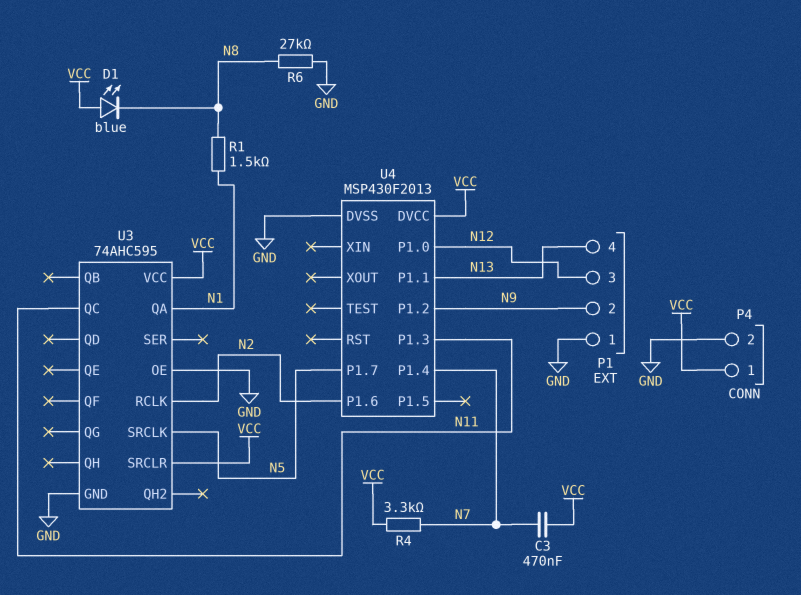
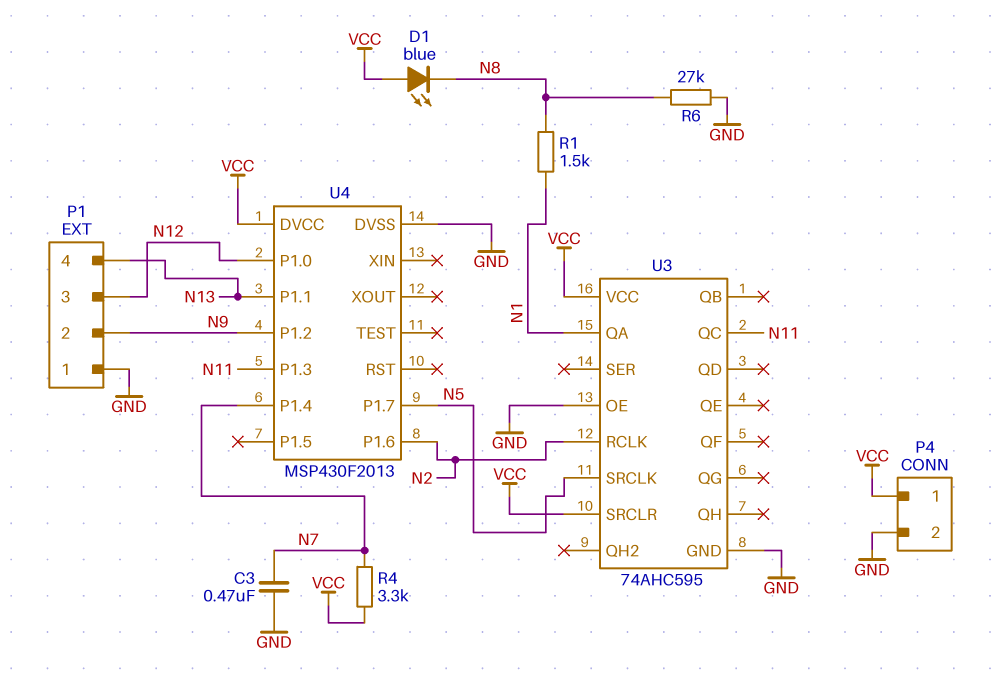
C3: 470nF (N7, VCC) -> 470nF (GND, N7)

